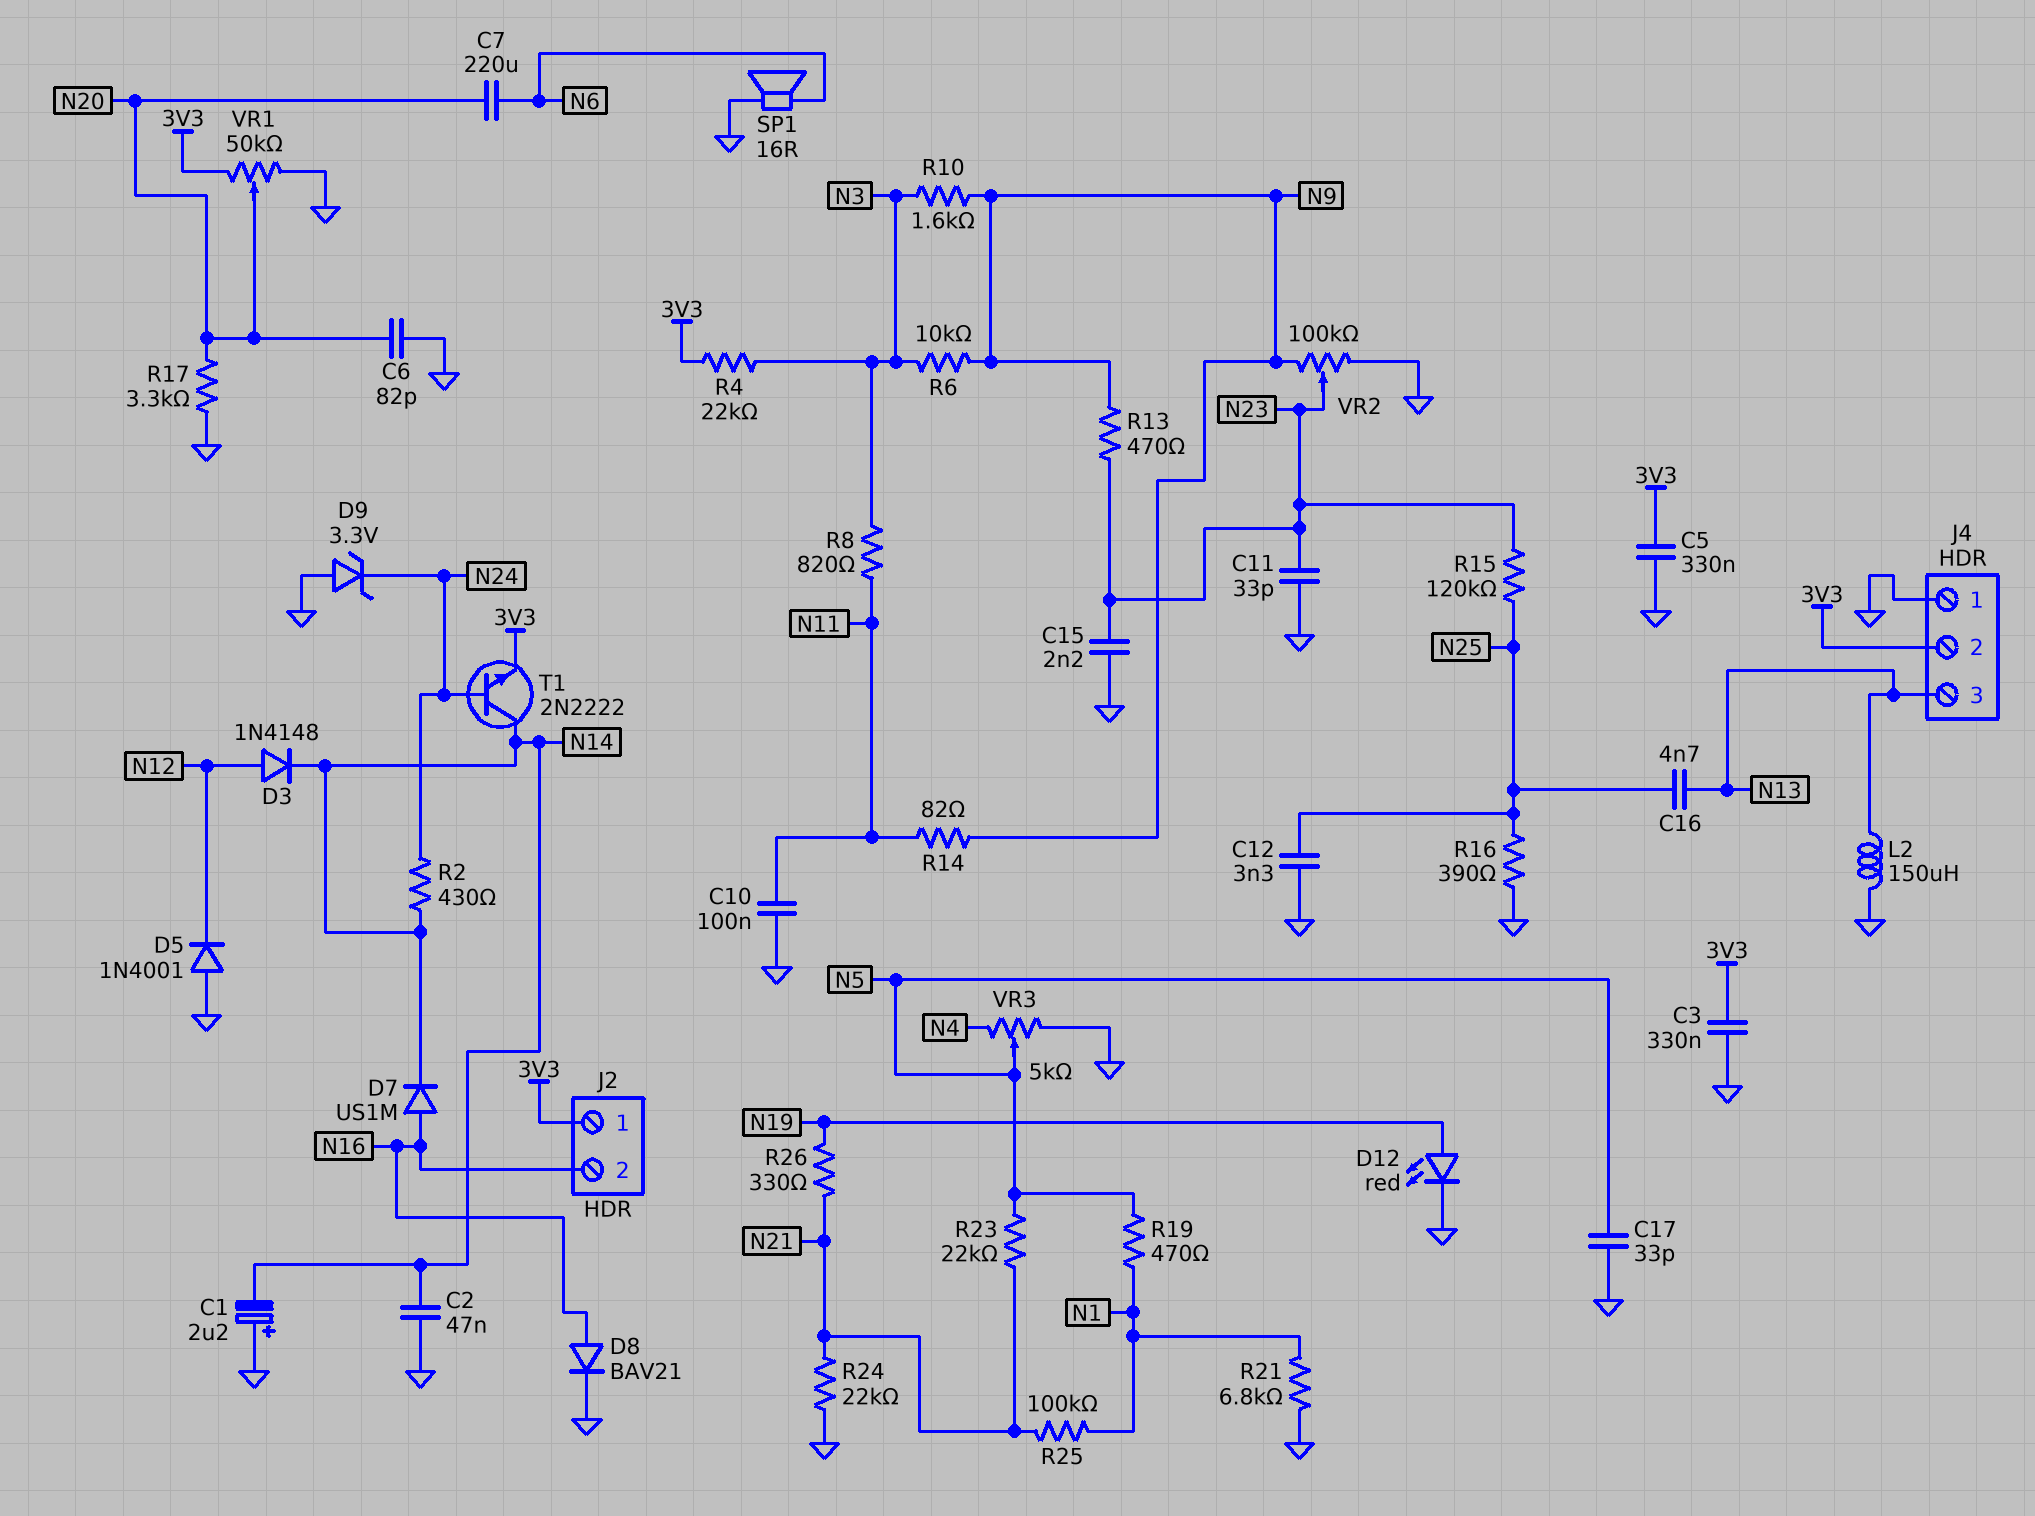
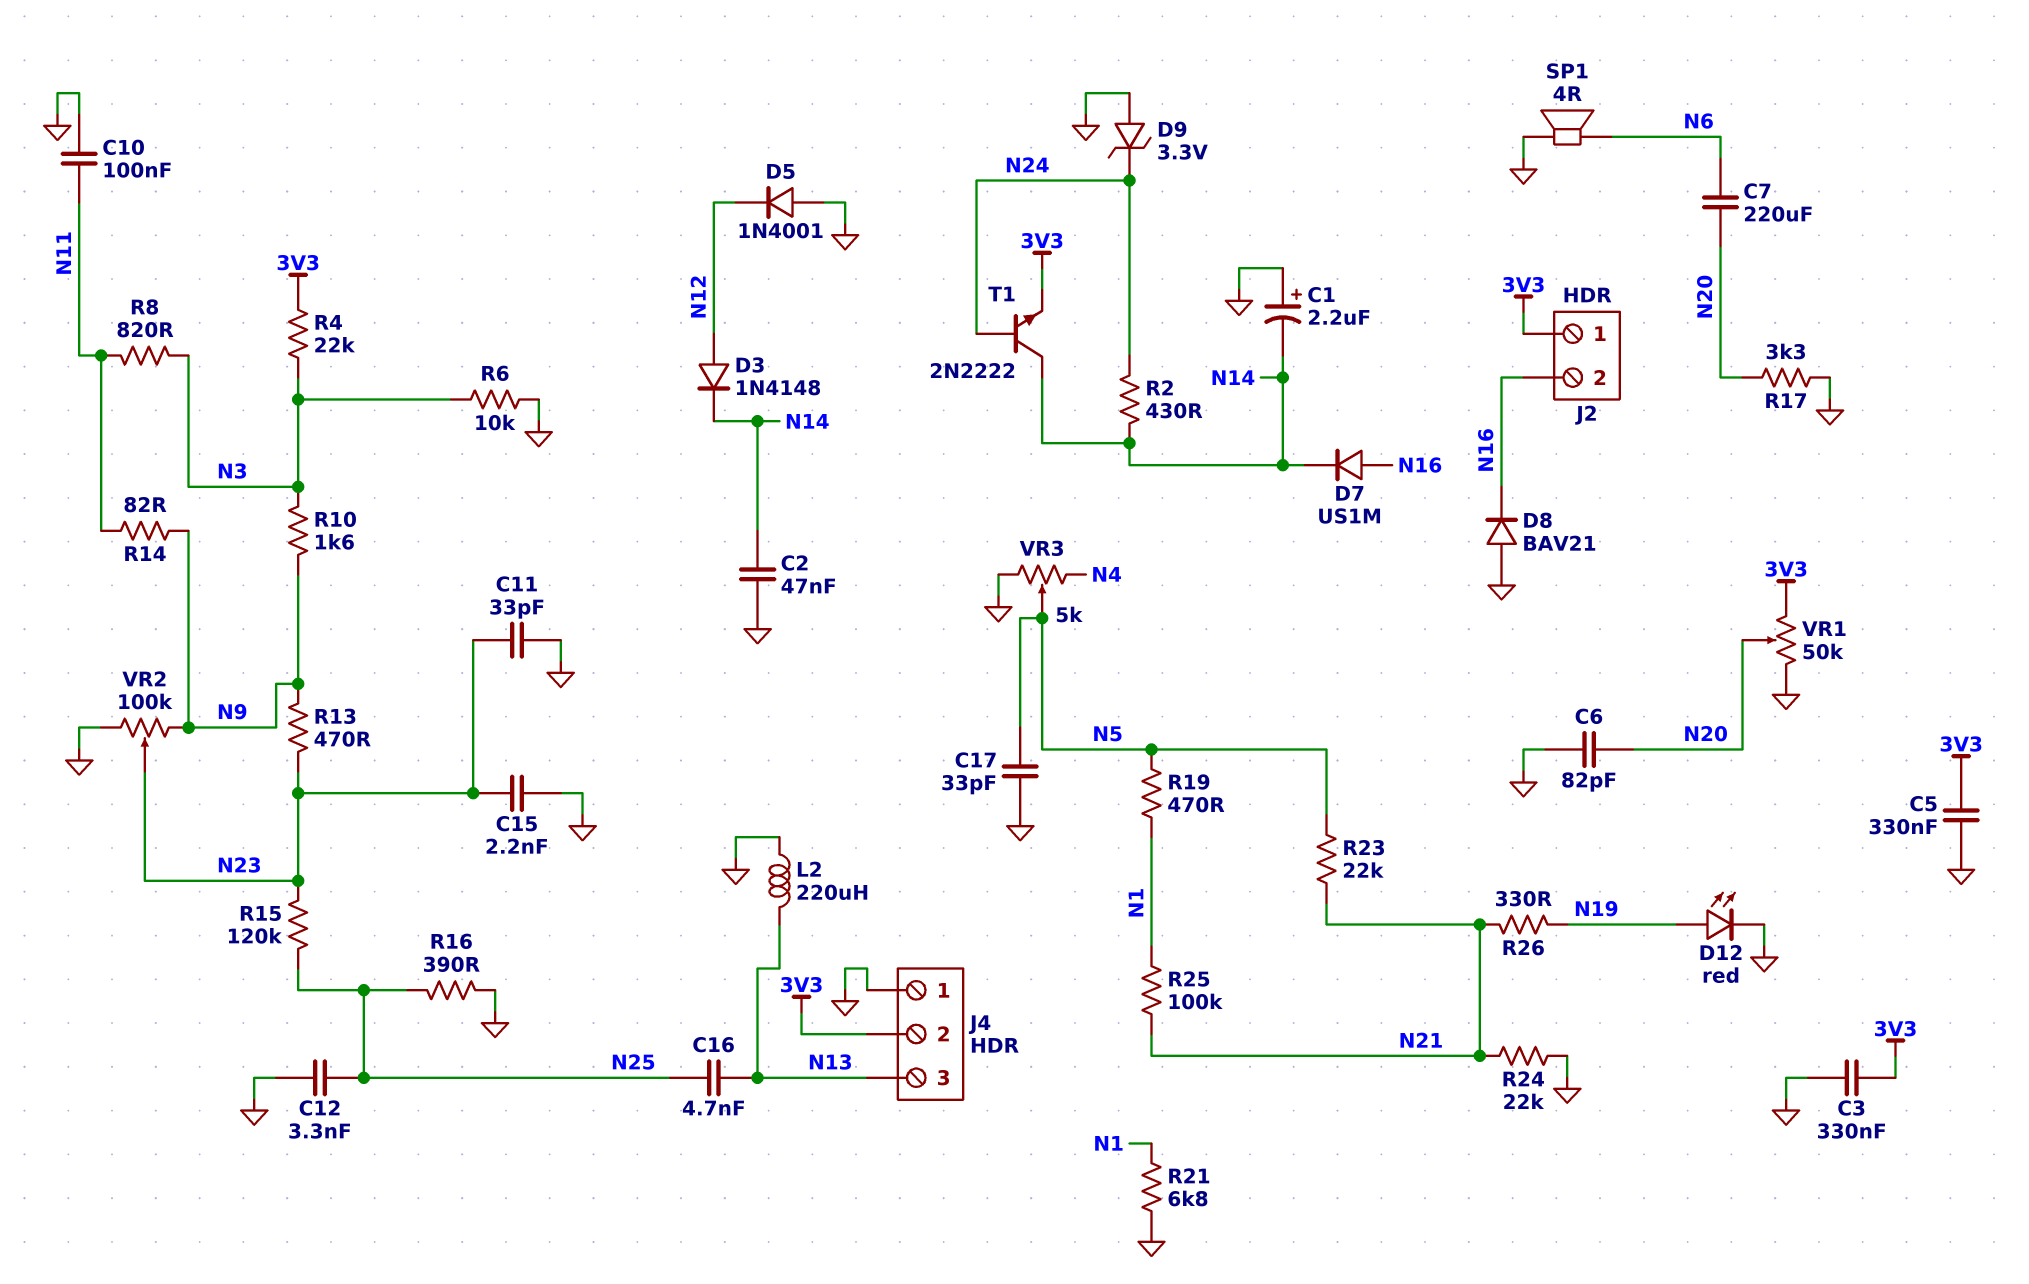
D8: diode BAV21 (A N16, K GND) -> diode BAV21 (A GND, K N16)
L2: 150uH (GND, N13) -> 220uH (GND, N13)
R6: 10k (N3, N9) -> 10k (GND, N3)
SP1: speaker 16R (GND, N6) -> speaker 4R (GND, N6)

